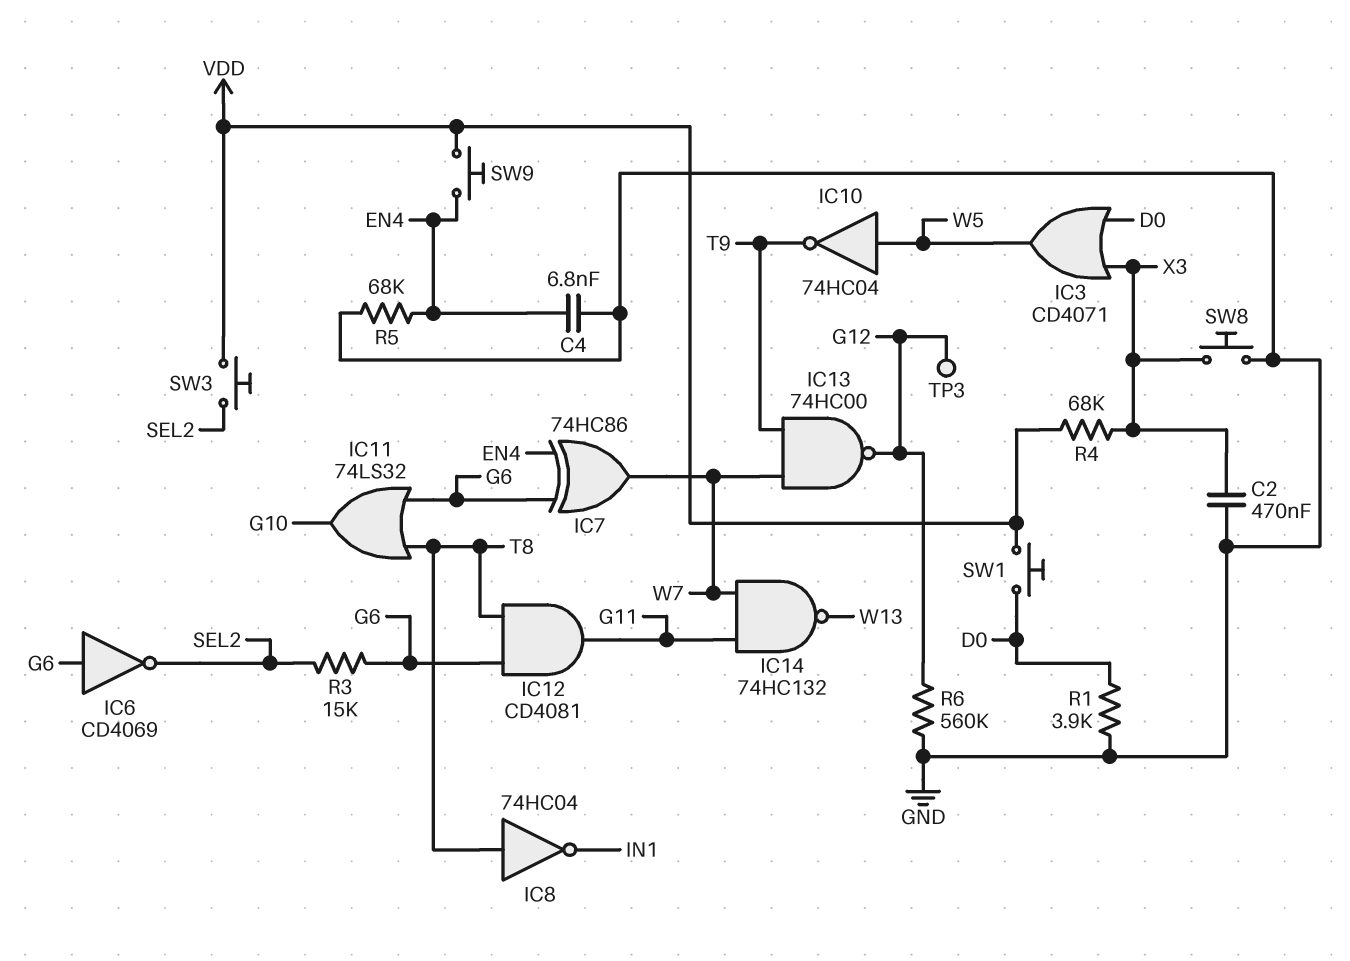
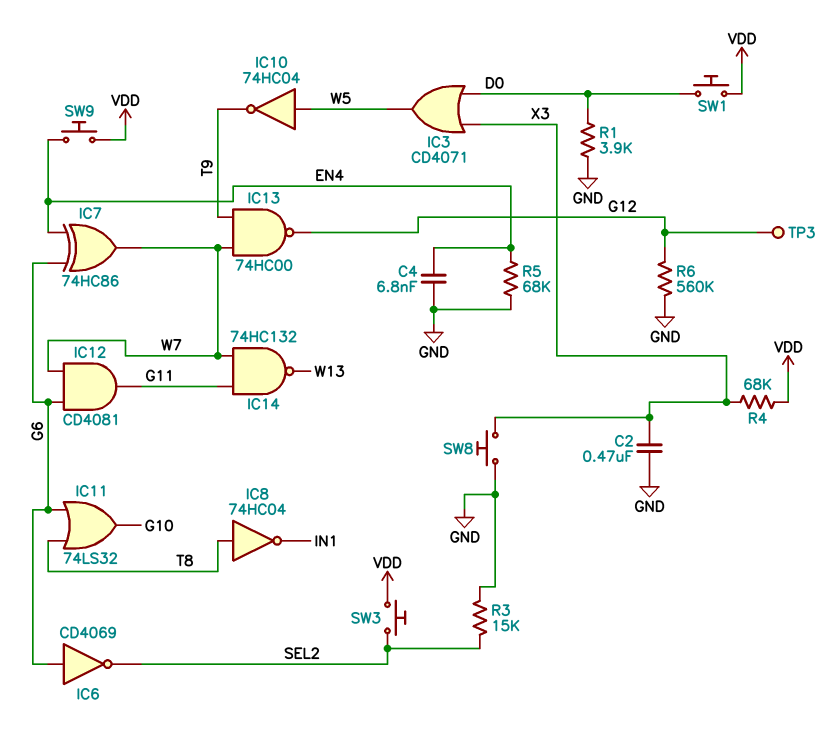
IC12: AND CD4081 (in G6, in T8, out G11) -> AND CD4081 (in G6, in W7, out G11)
R3: 15k (G6, SEL2) -> 15k (GND, SEL2)

